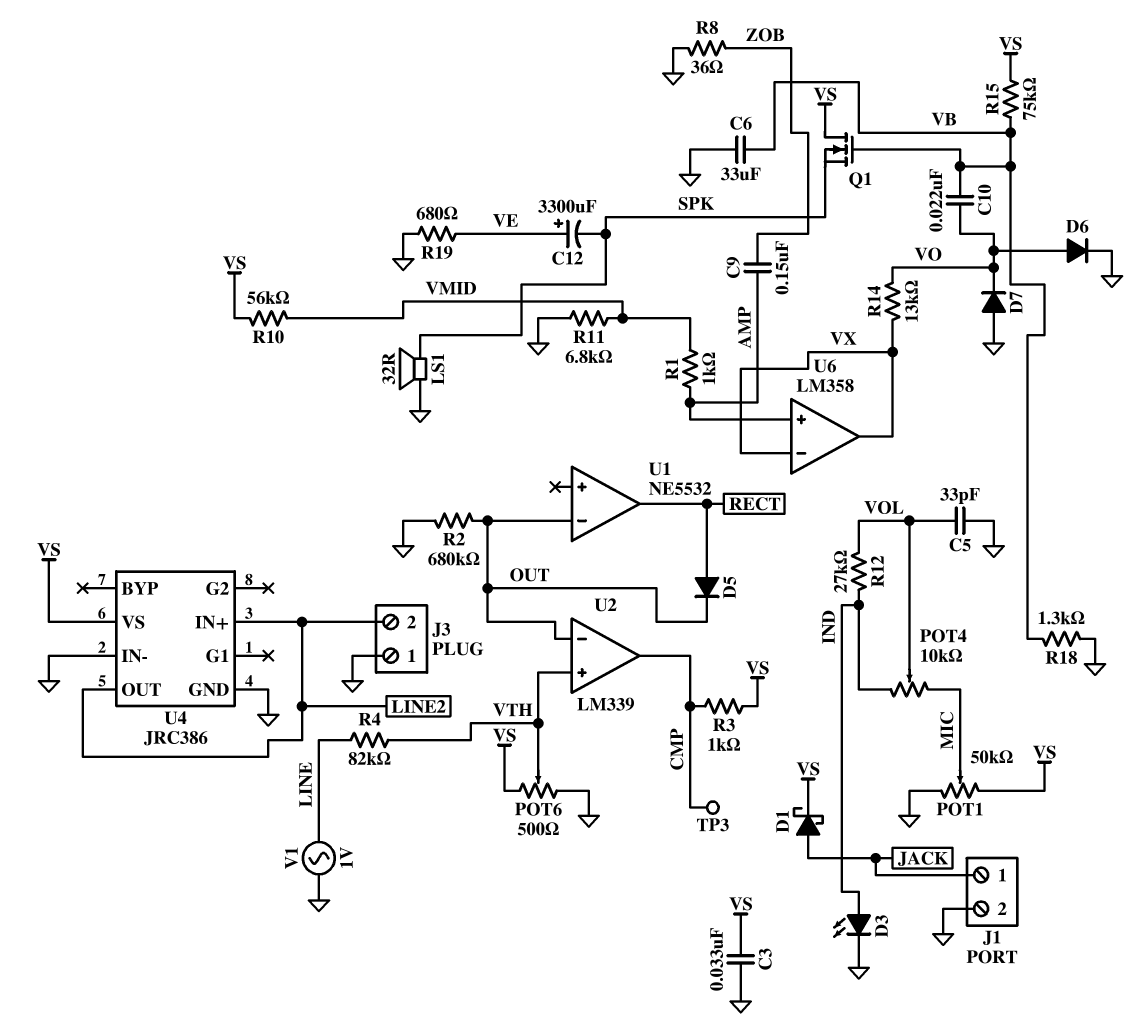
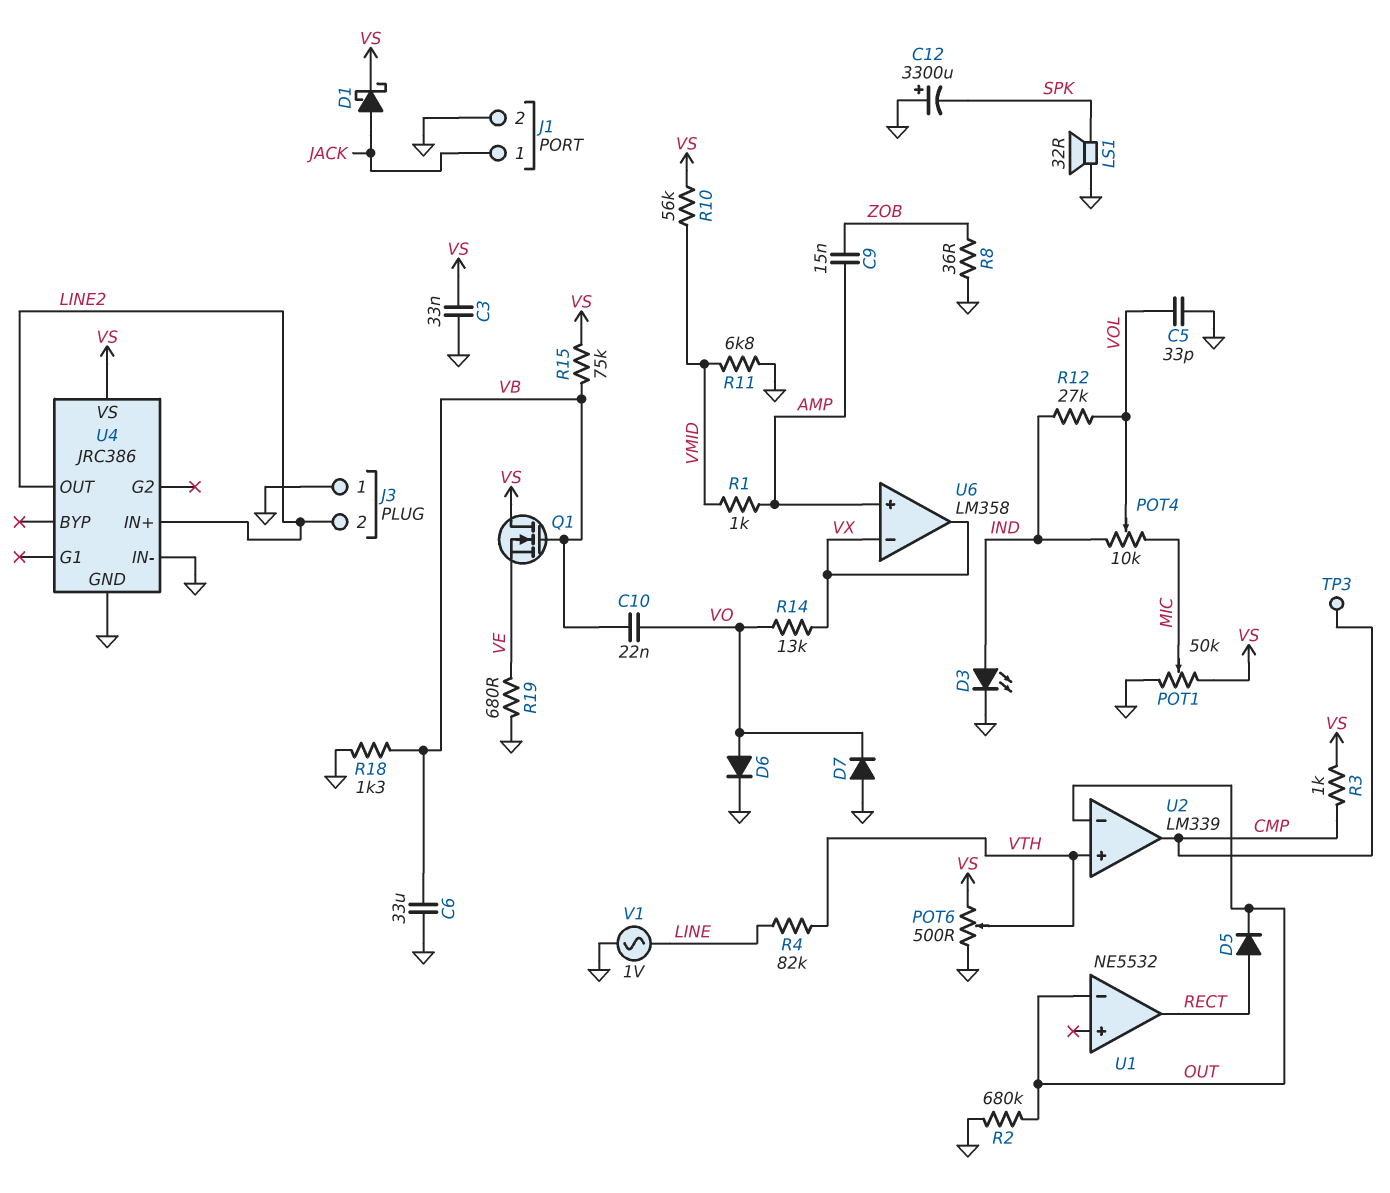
C9: 150nF (AMP, ZOB) -> 15nF (AMP, ZOB)
C12: 3300uF (plus VE, minus SPK) -> 3300uF (plus GND, minus SPK)
Q1: NMOS (G VB, D VS, S SPK) -> NMOS (G VB, D VS, S VE)

